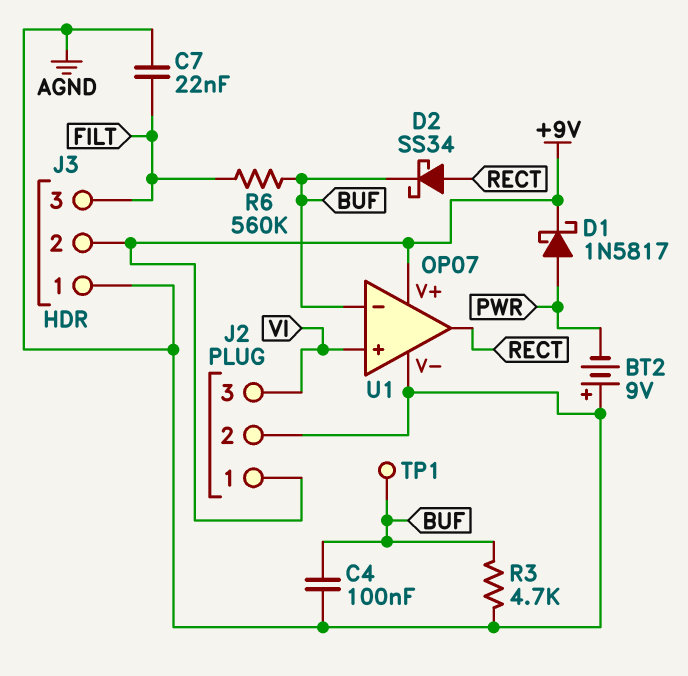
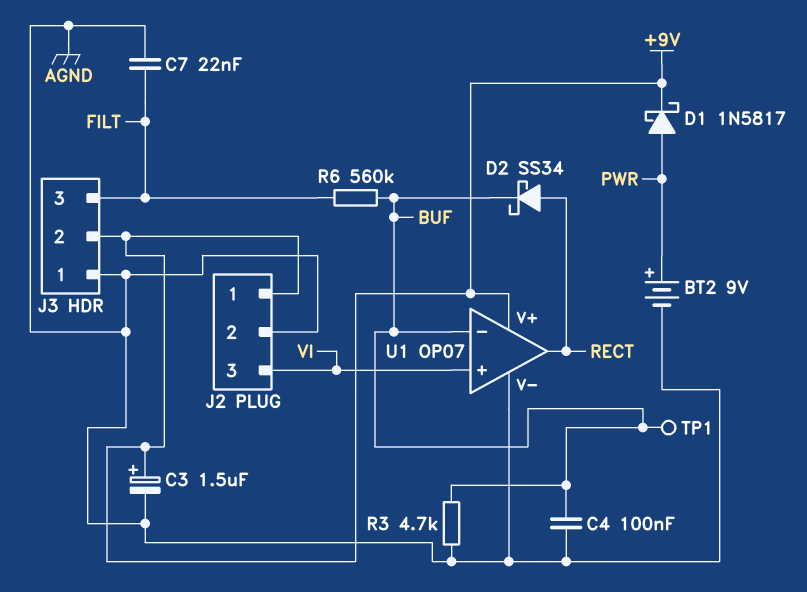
BT2: 9V (plus AGND, minus PWR) -> 9V (plus PWR, minus AGND)
C3: none -> 1.5uF (plus +9V, minus AGND)

